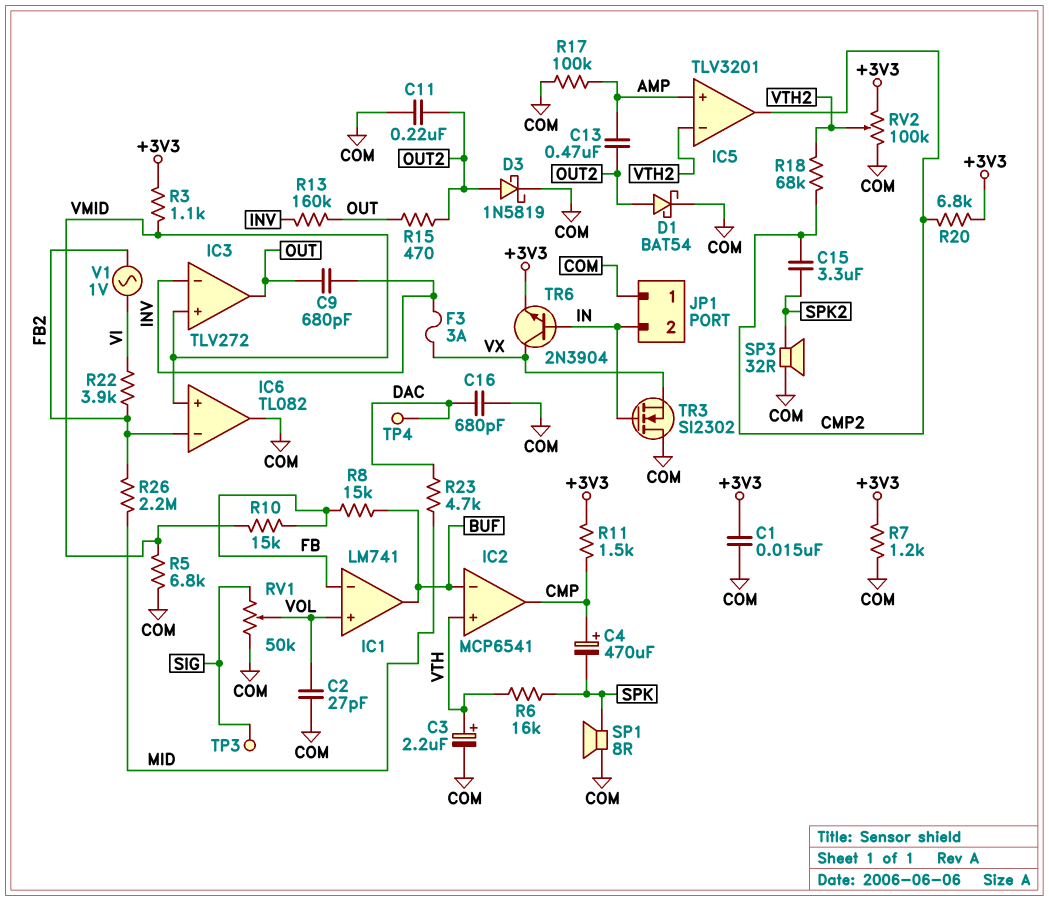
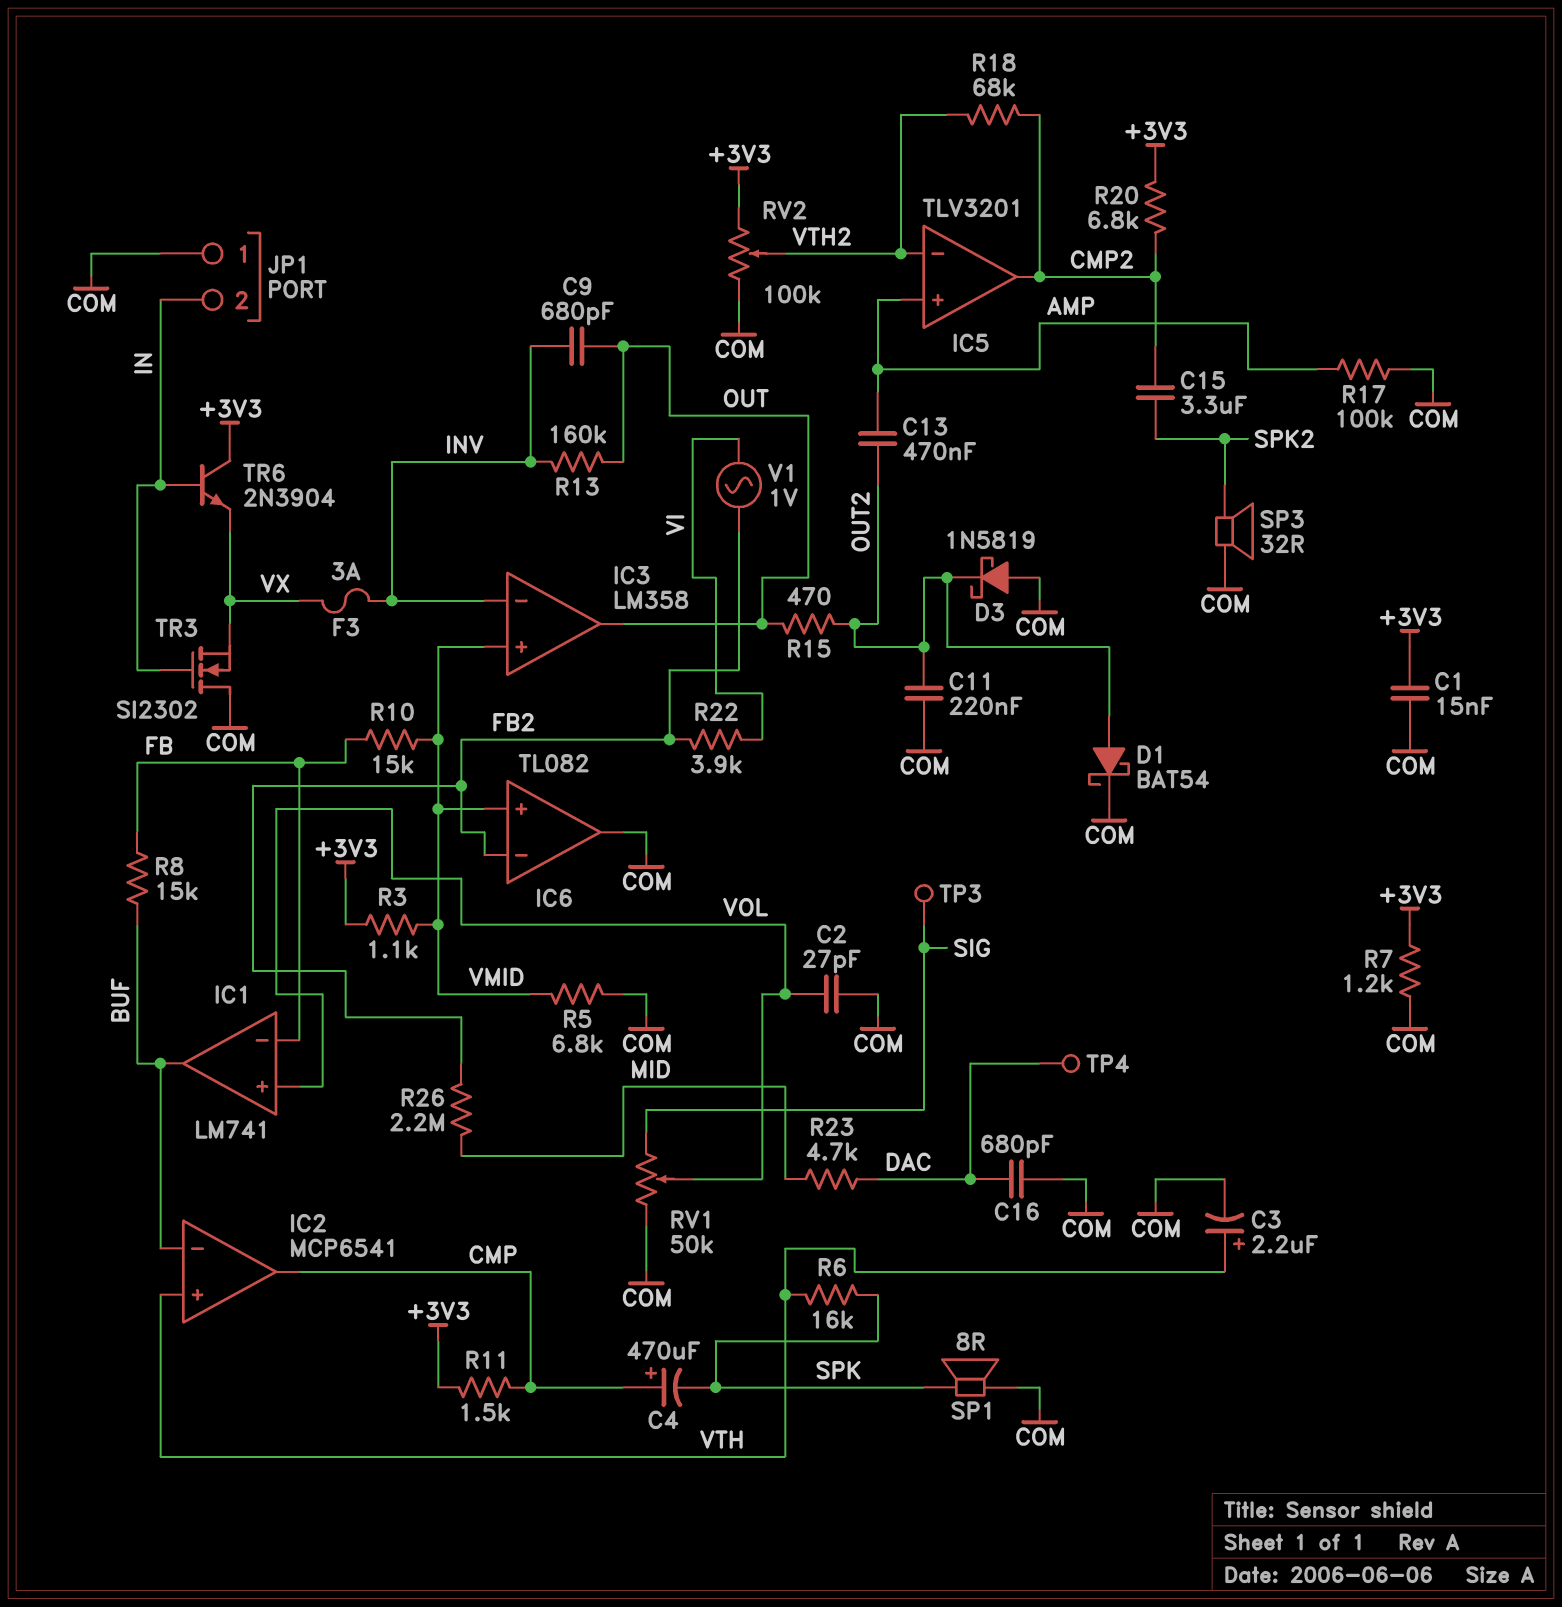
D3: schottky 1N5819 (A OUT2, K COM) -> schottky 1N5819 (A COM, K OUT2)
IC3: TLV272 -> LM358
TR6: NPN 2N3904 (B IN, C VX, E +3V3) -> NPN 2N3904 (B IN, C +3V3, E VX)

